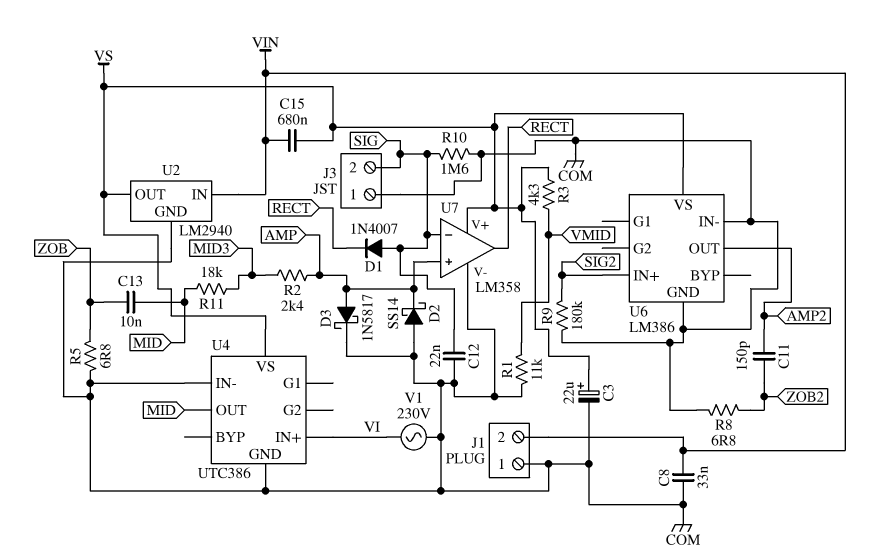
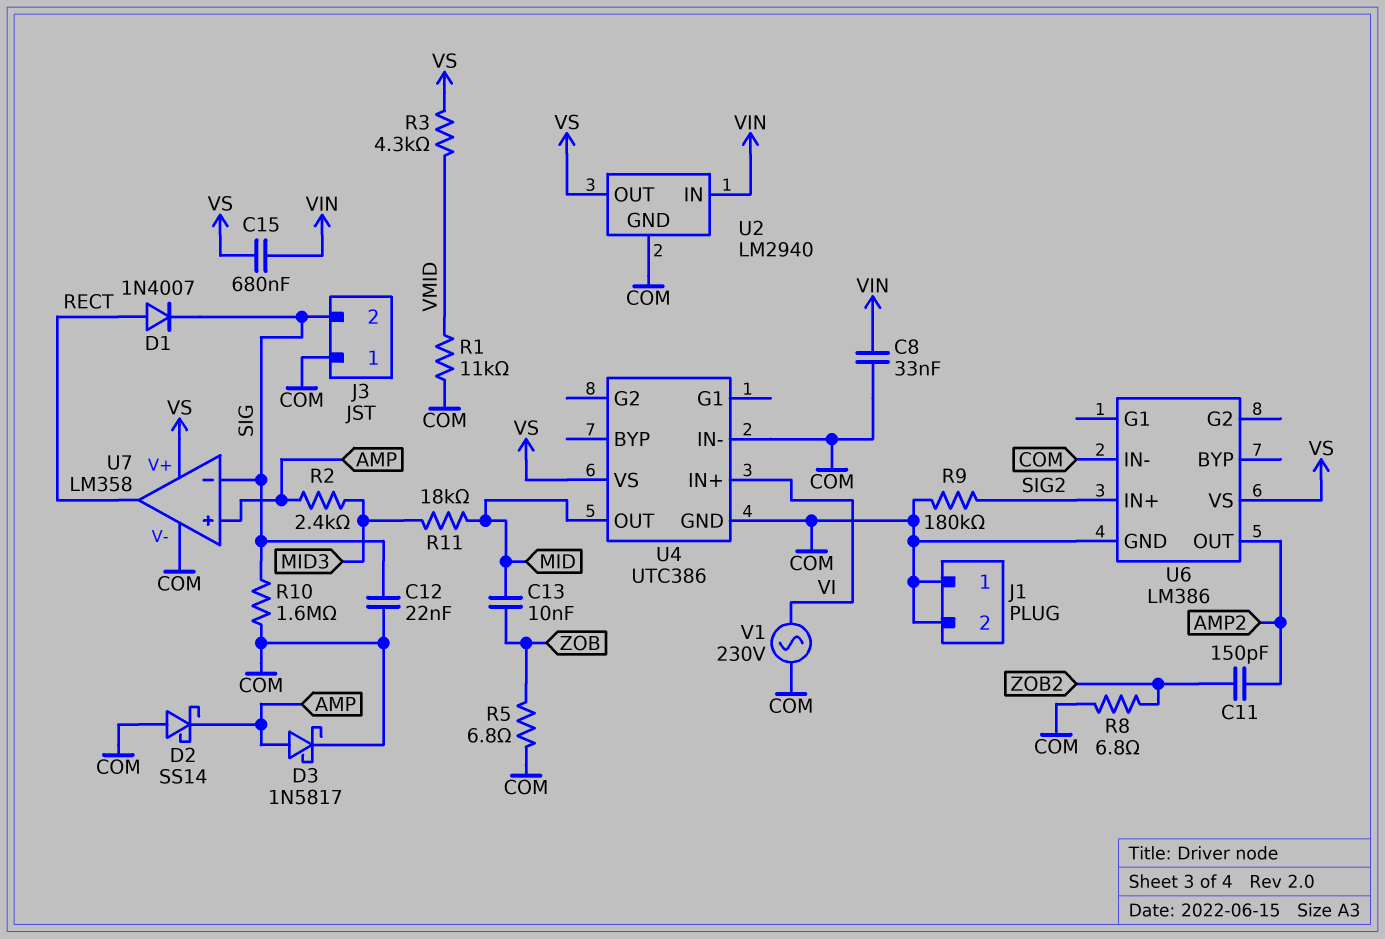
C3: 22uF (plus VS, minus COM) -> none
D1: diode 1N4007 (A SIG, K RECT) -> diode 1N4007 (A RECT, K SIG)
J1 pin 2: VIN -> COM

